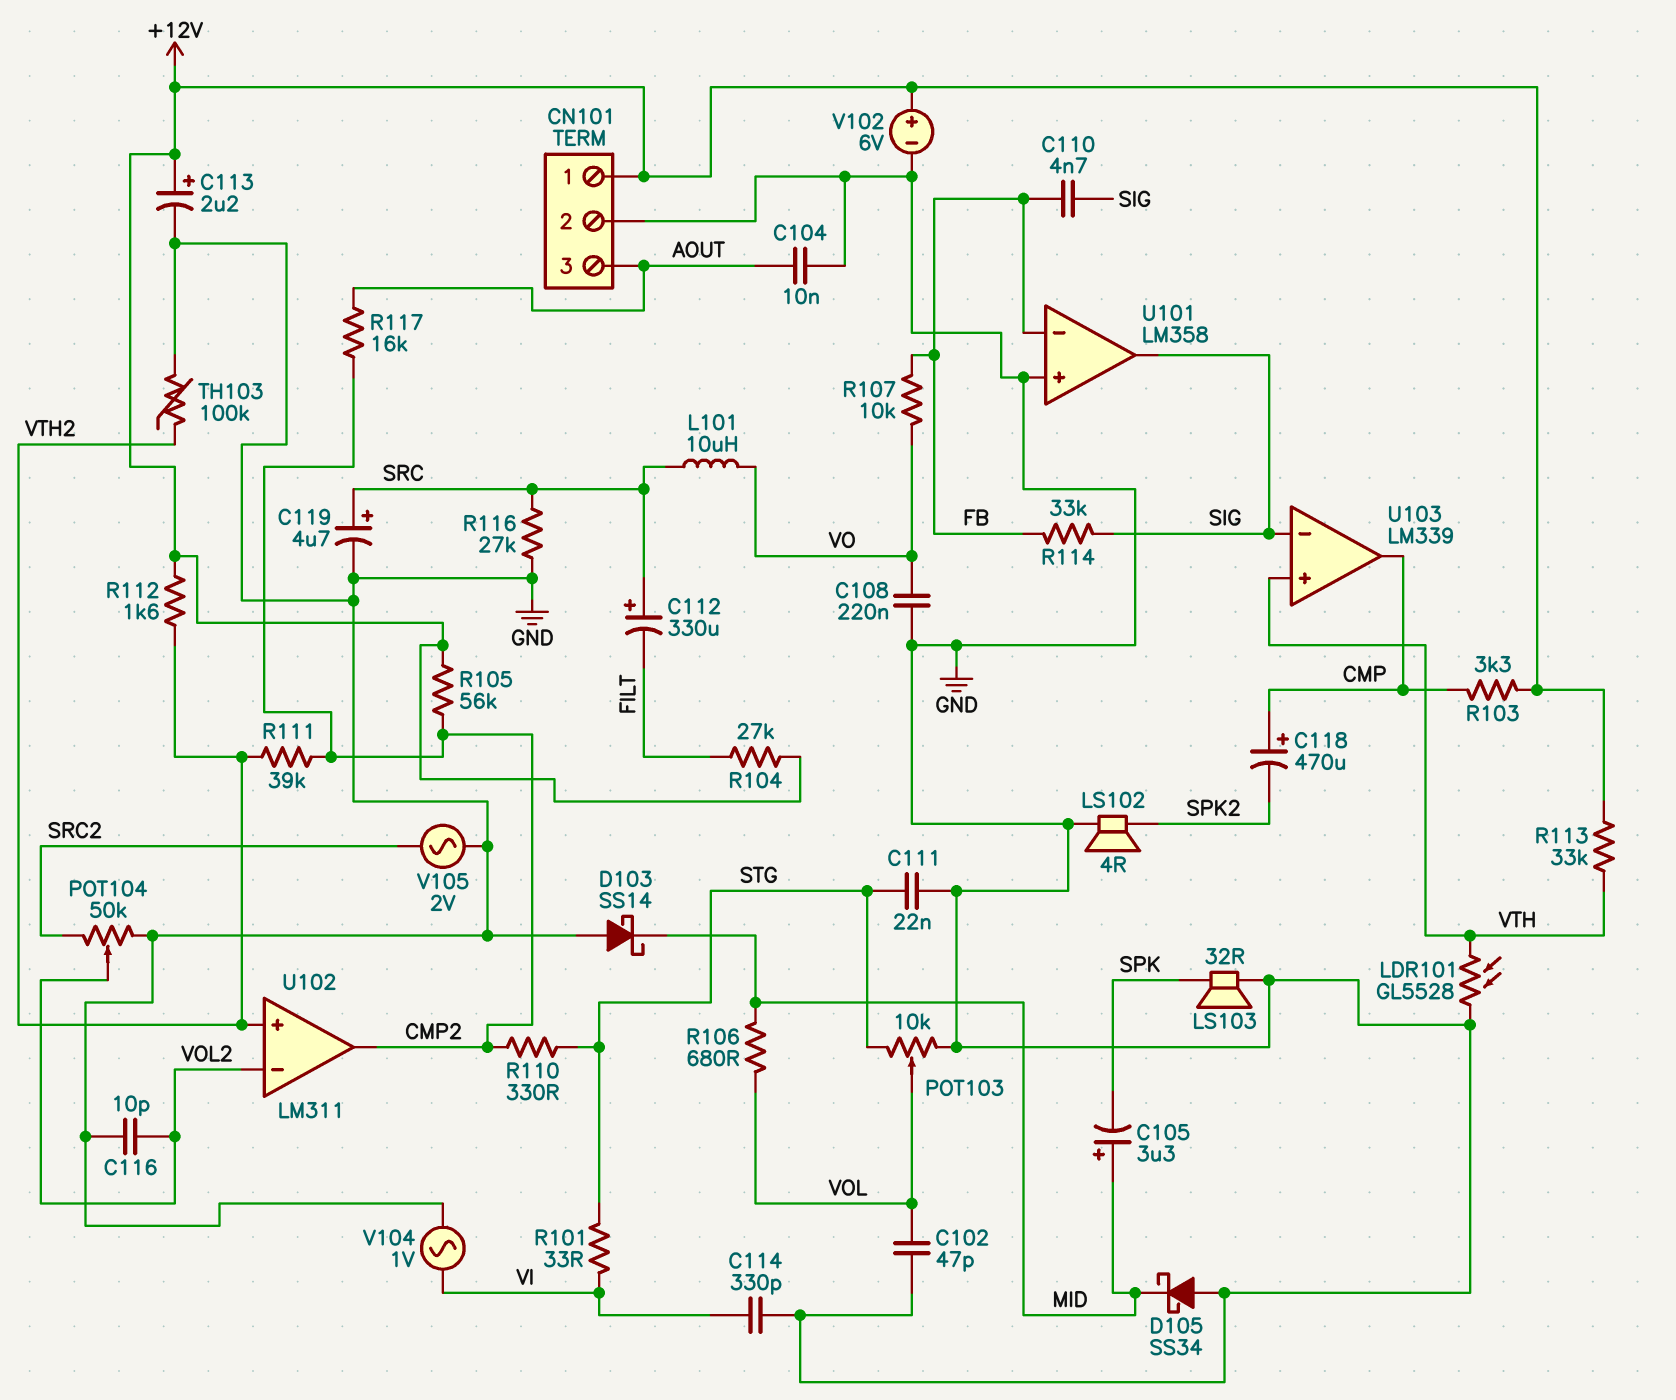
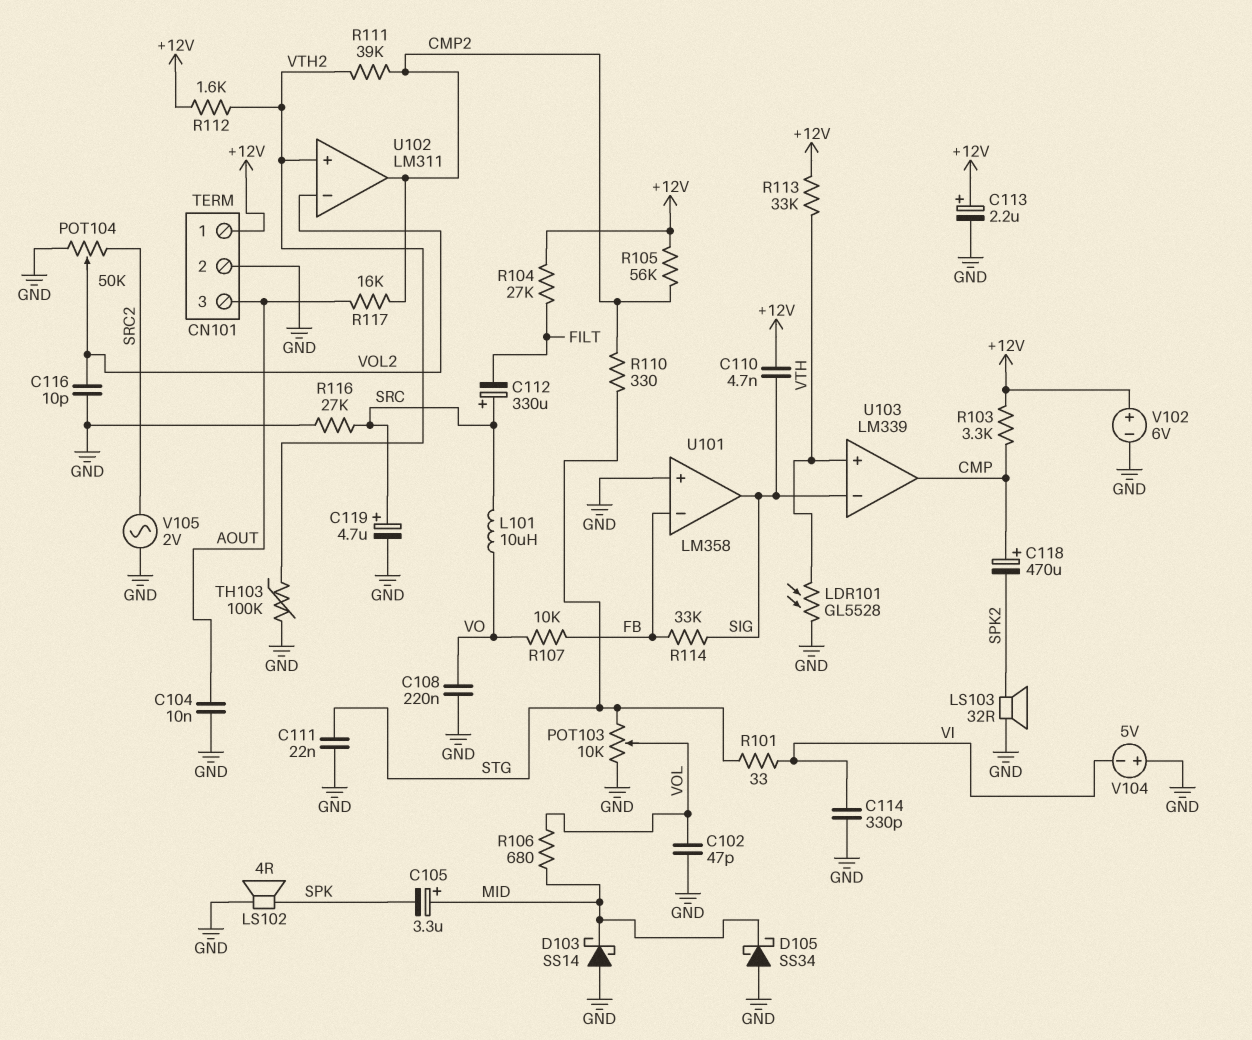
C110: 4.7nF (FB, SIG) -> 4.7nF (+12V, SIG)
LS102: speaker 4R (GND, SPK2) -> speaker 4R (GND, SPK)
LS103: speaker 32R (GND, SPK) -> speaker 32R (GND, SPK2)
V104: AC 1V (GND, VI) -> 5V (plus GND, minus VI)

